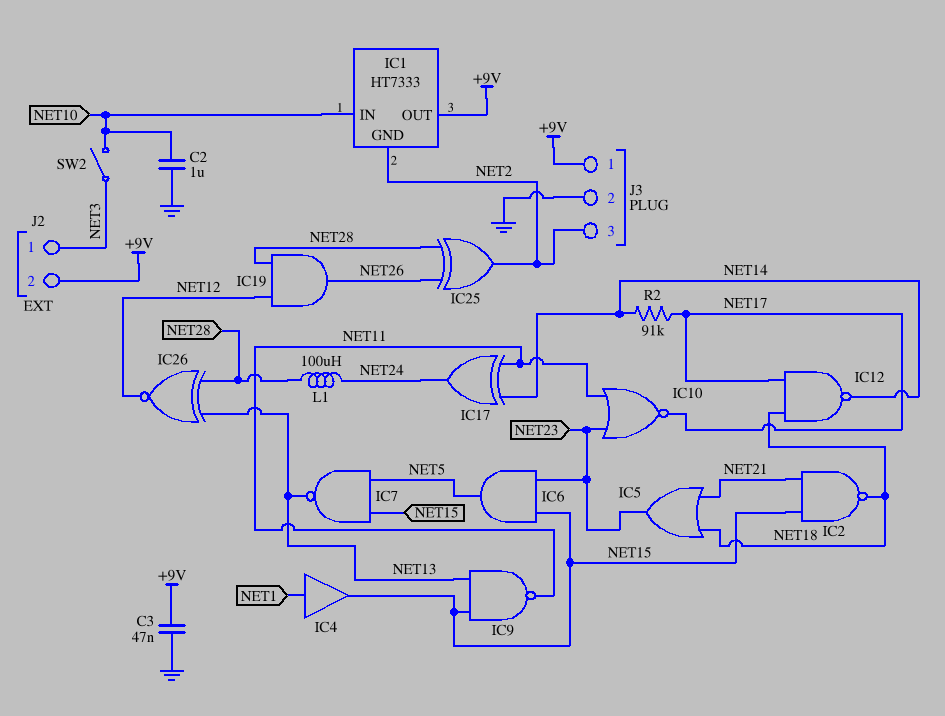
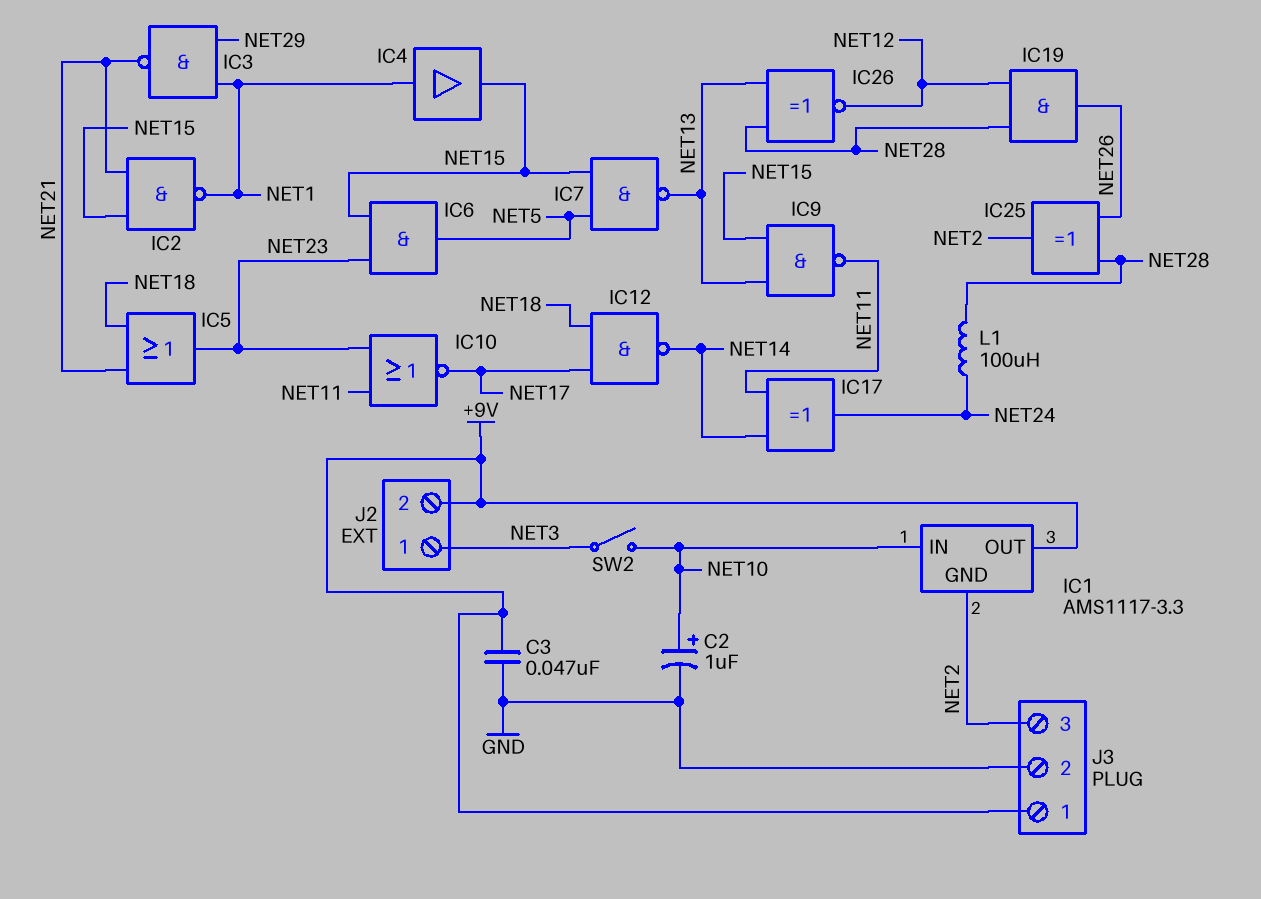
C2: 1uF (GND, NET10) -> 1uF (plus NET10, minus GND)
IC1: HT7333 -> AMS1117-3.3
IC2: NAND (in NET15, in NET21, out NET18) -> NAND (in NET15, in NET21, out NET1)
IC3: none -> NAND (in NET1, in NET29, out NET21)
R2: 91k (NET14, NET17) -> none

